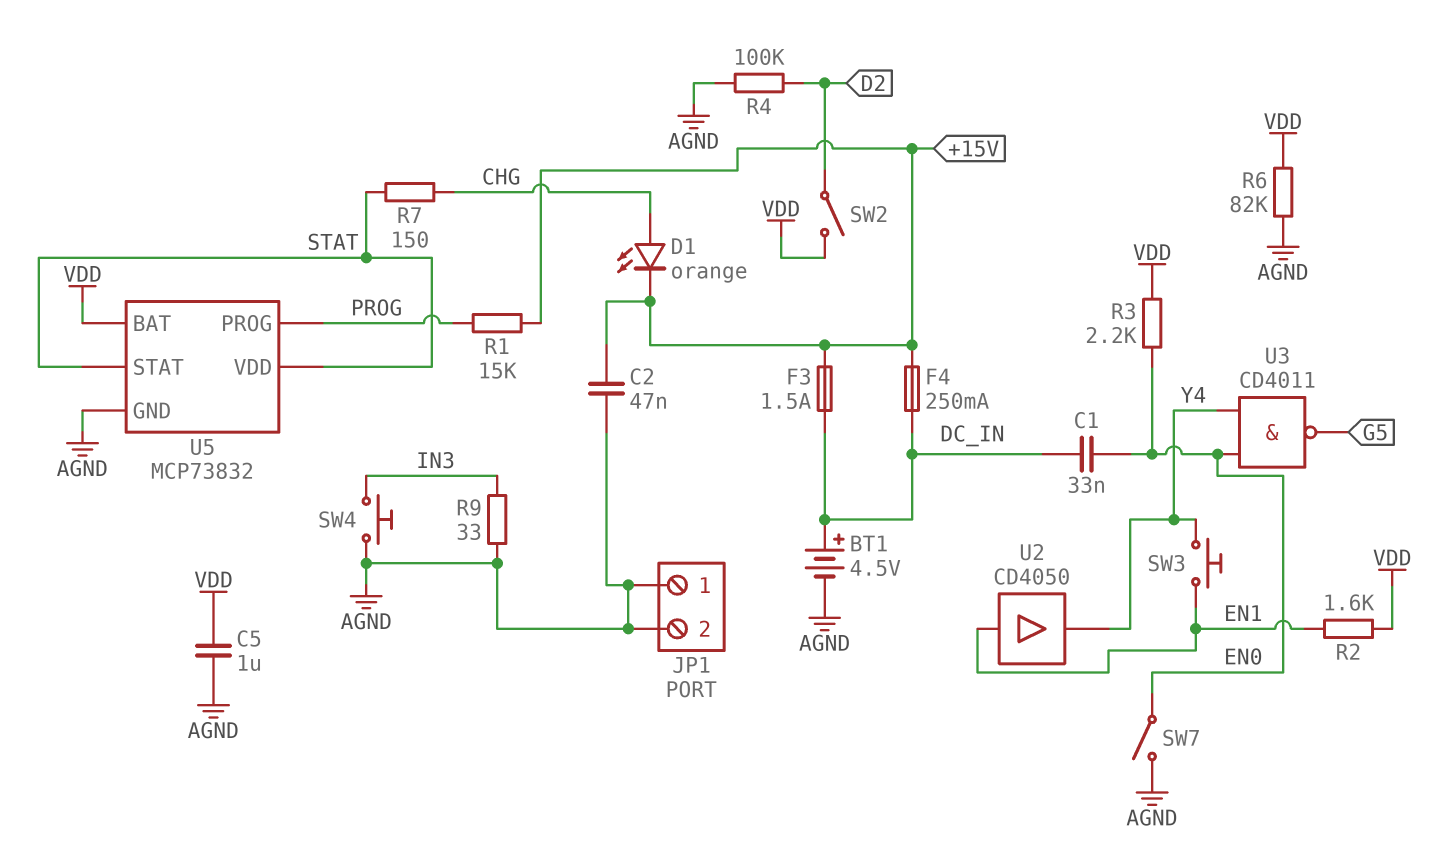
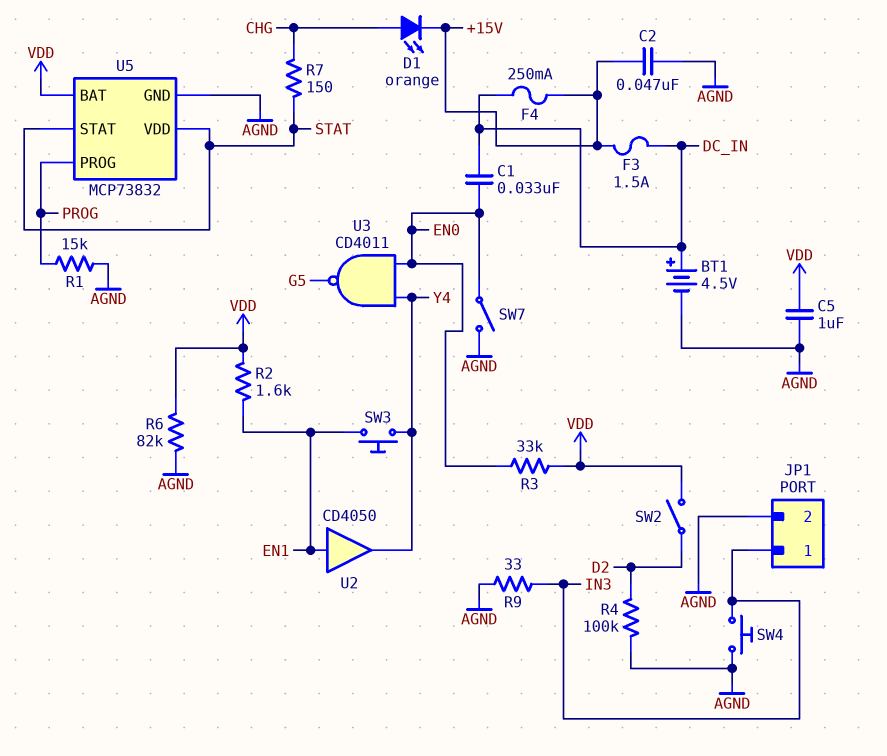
JP1 pin 1: AGND -> IN3
R1: 15k (+15V, PROG) -> 15k (AGND, PROG)
R3: 2.2k (EN0, VDD) -> 33k (EN0, VDD)

